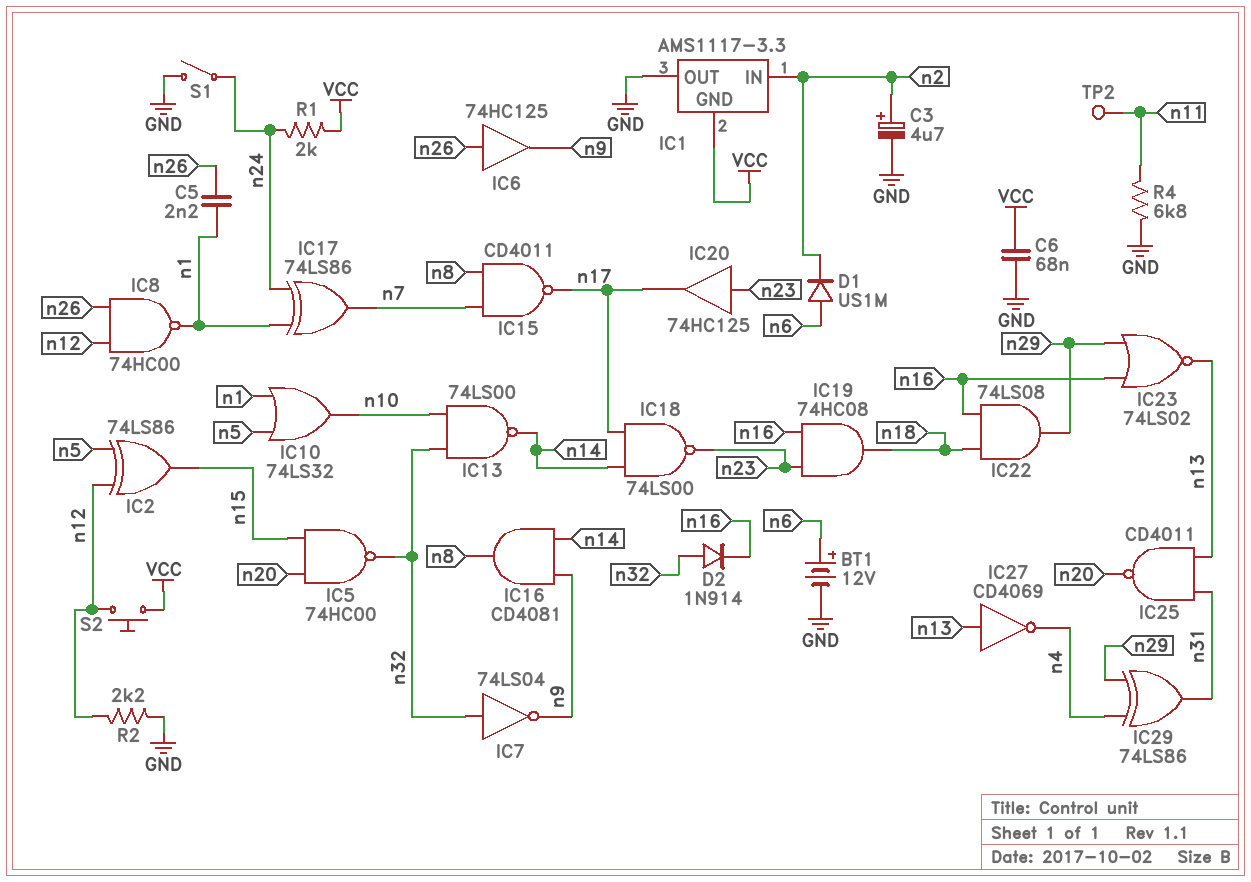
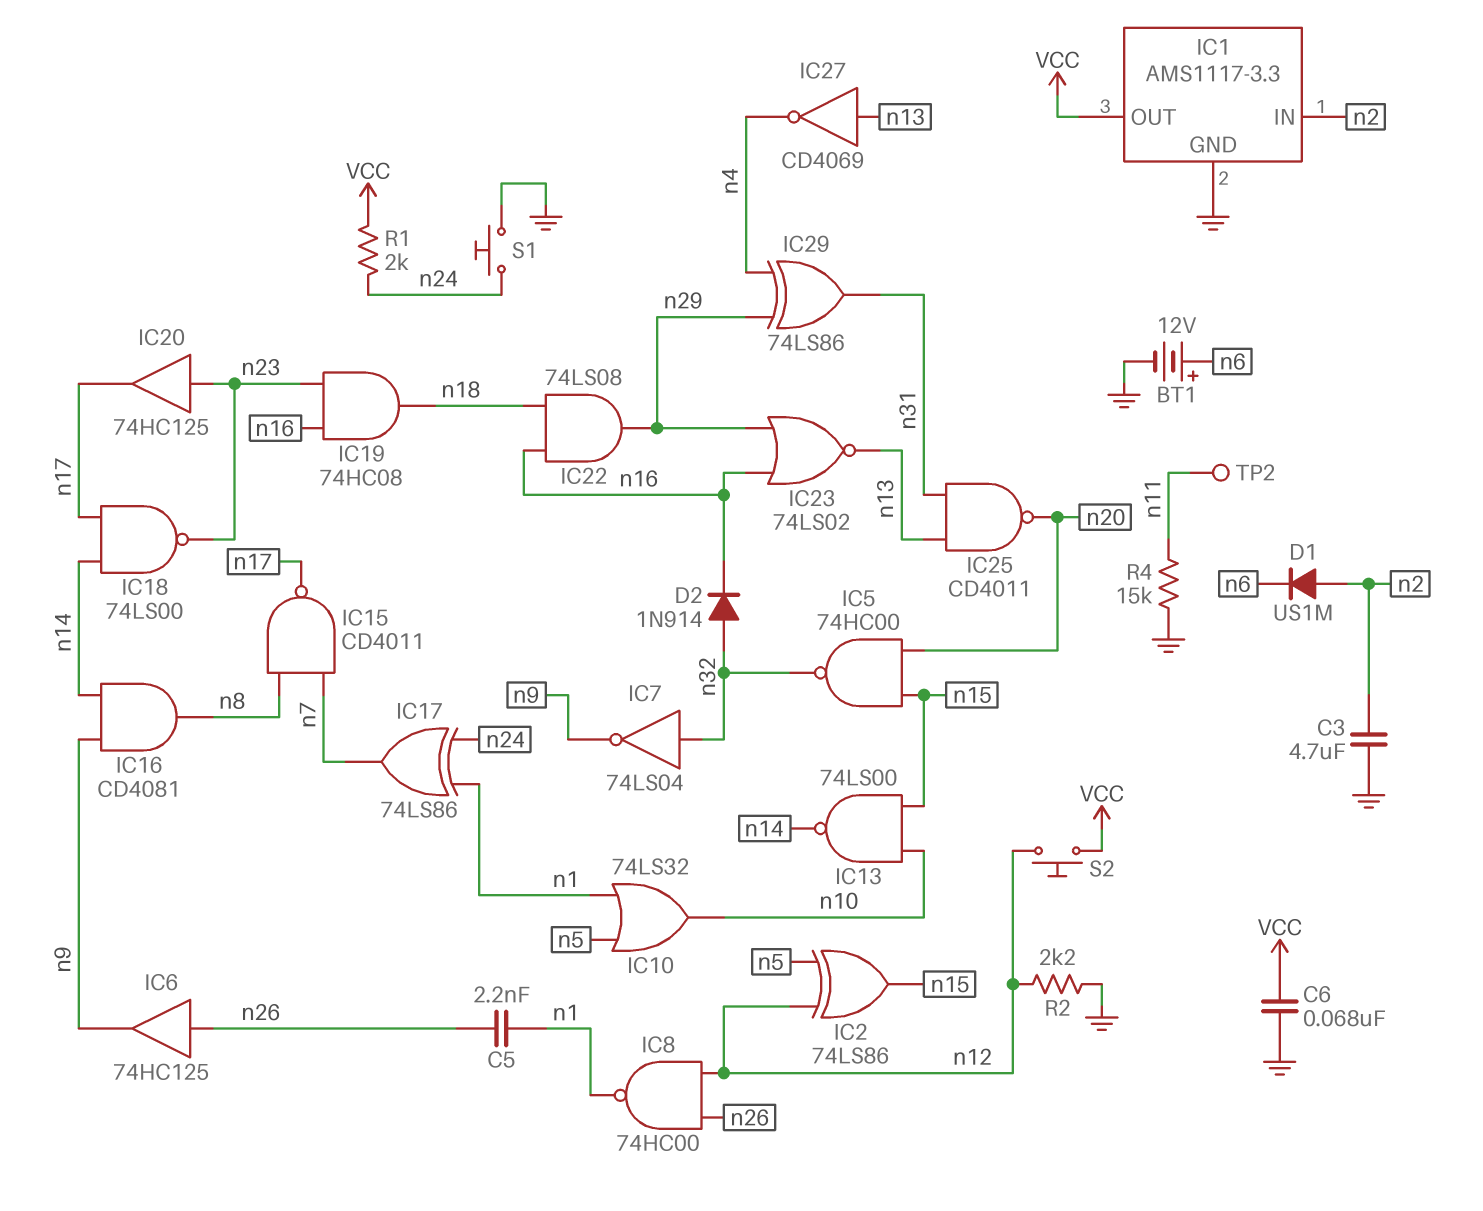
C3: 4.7uF (plus n2, minus GND) -> 4.7uF (GND, n2)
D1: diode US1M (A n6, K n2) -> diode US1M (A n2, K n6)
IC1 pin GND: VCC -> GND
IC1 pin OUT: GND -> VCC
IC13: NAND 74LS00 (in n10, in n32, out n14) -> NAND 74LS00 (in n10, in n15, out n14)
R4: 6.8k (GND, n11) -> 15k (GND, n11)
S1: switch (GND, n24) -> button (GND, n24)

